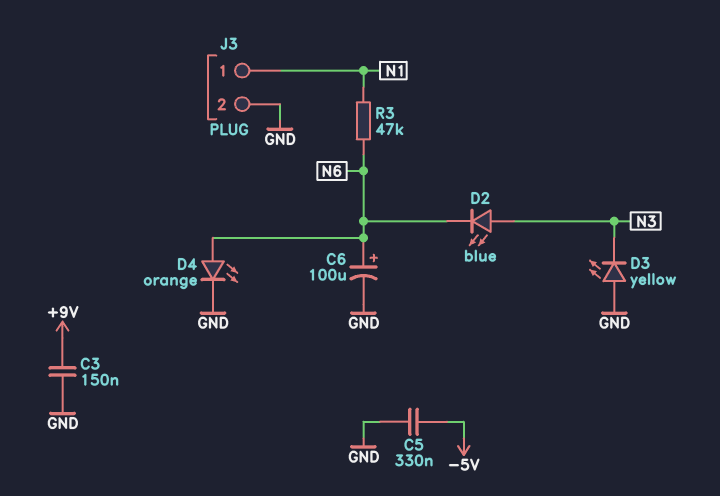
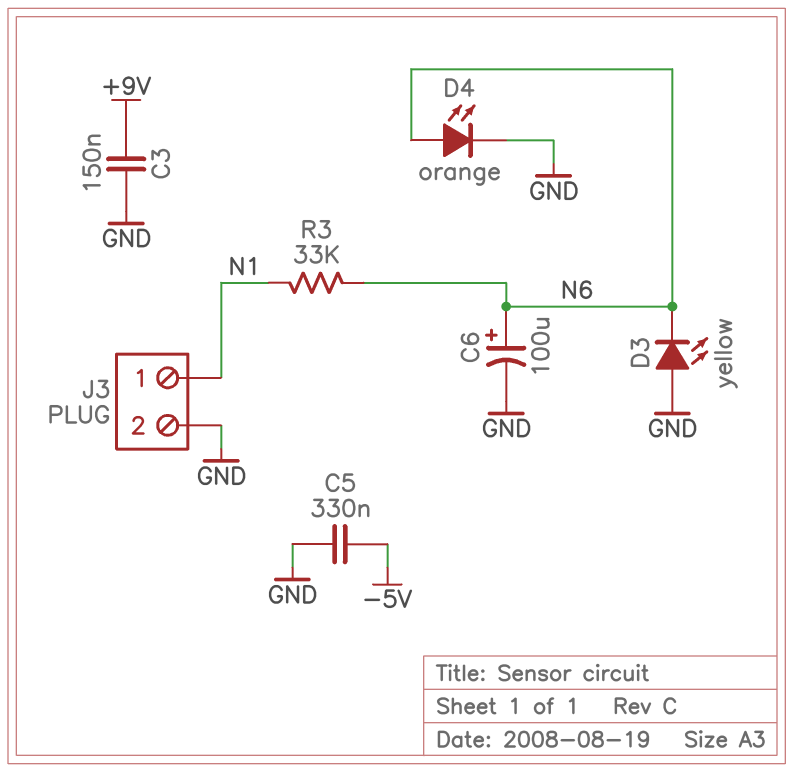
D2: LED blue (A N3, K N6) -> none
D3: LED yellow (A GND, K N3) -> LED yellow (A GND, K N6)
R3: 47k (N1, N6) -> 33k (N1, N6)

